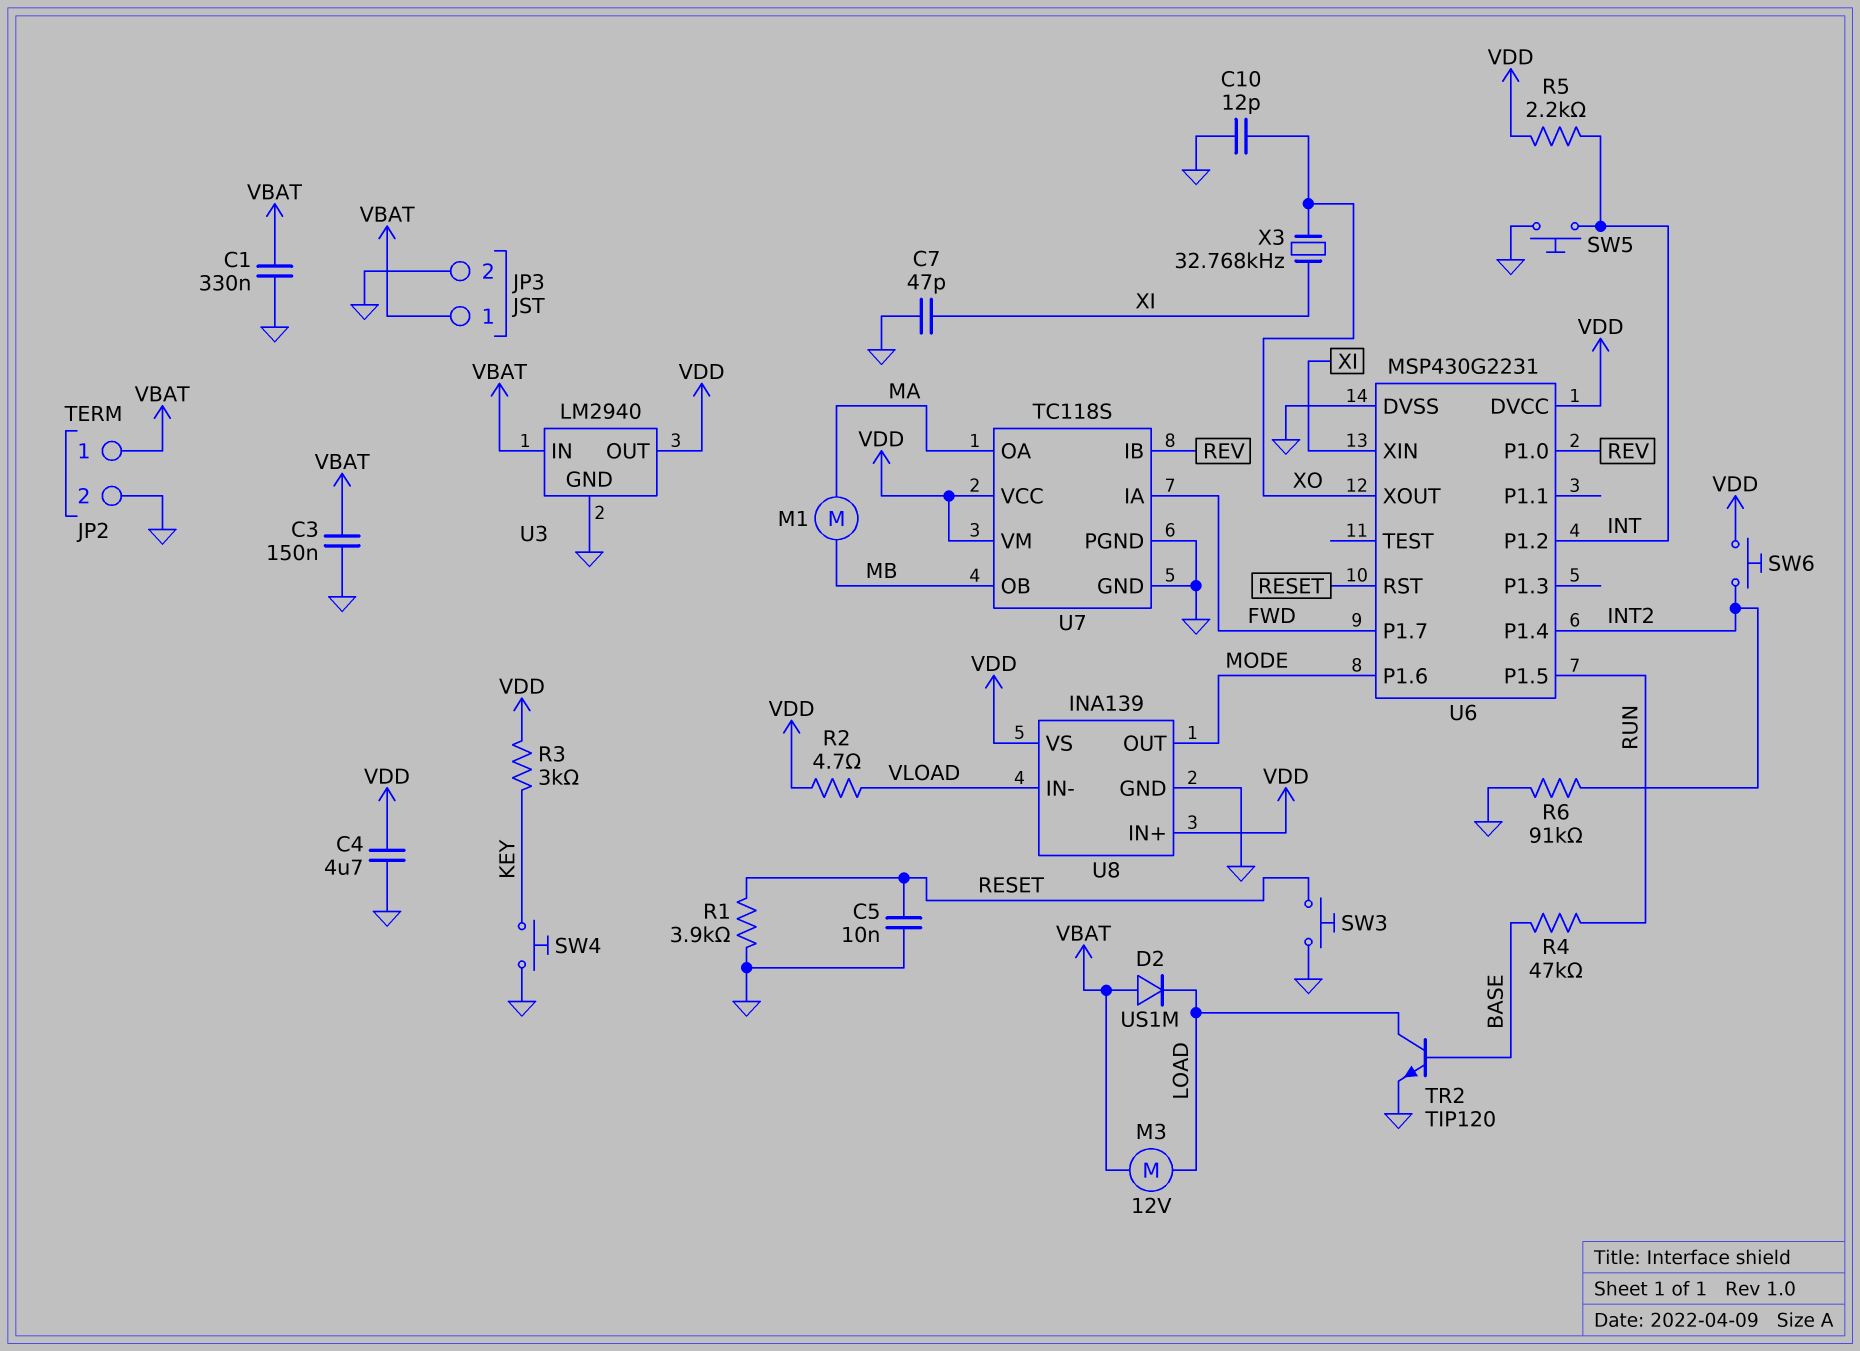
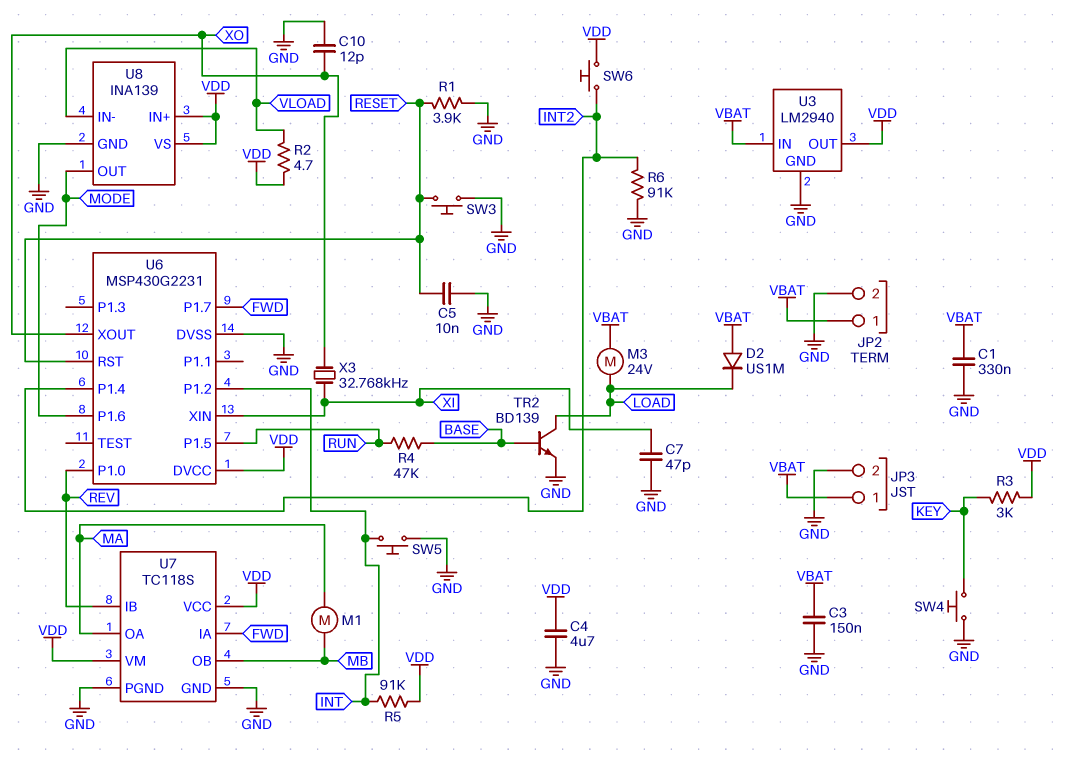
M3: motor 12V (LOAD, VBAT) -> motor 24V (LOAD, VBAT)
R5: 2.2k (INT, VDD) -> 91k (INT, VDD)
TR2: NPN TIP120 (B BASE, C LOAD, E GND) -> NPN BD139 (B BASE, C LOAD, E GND)

